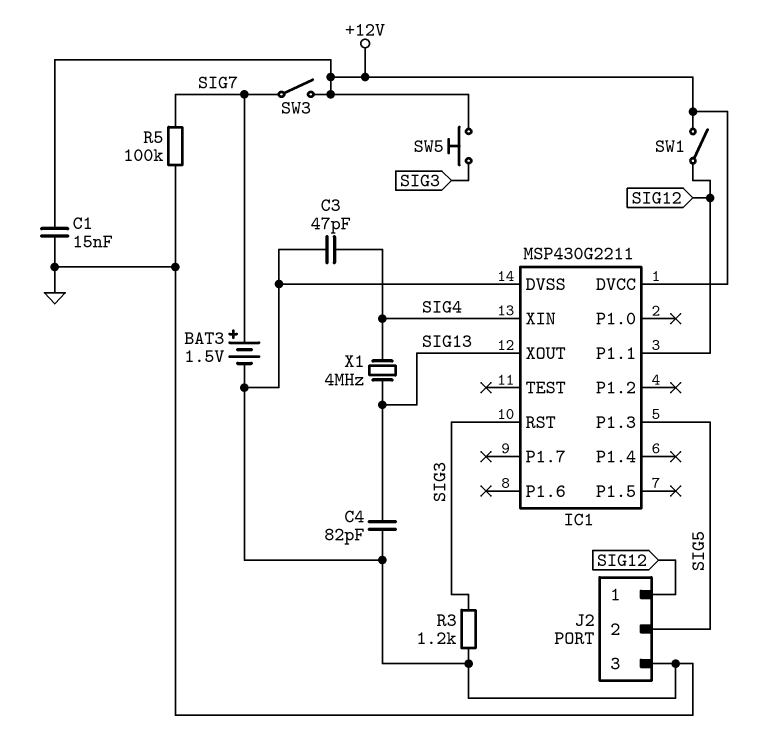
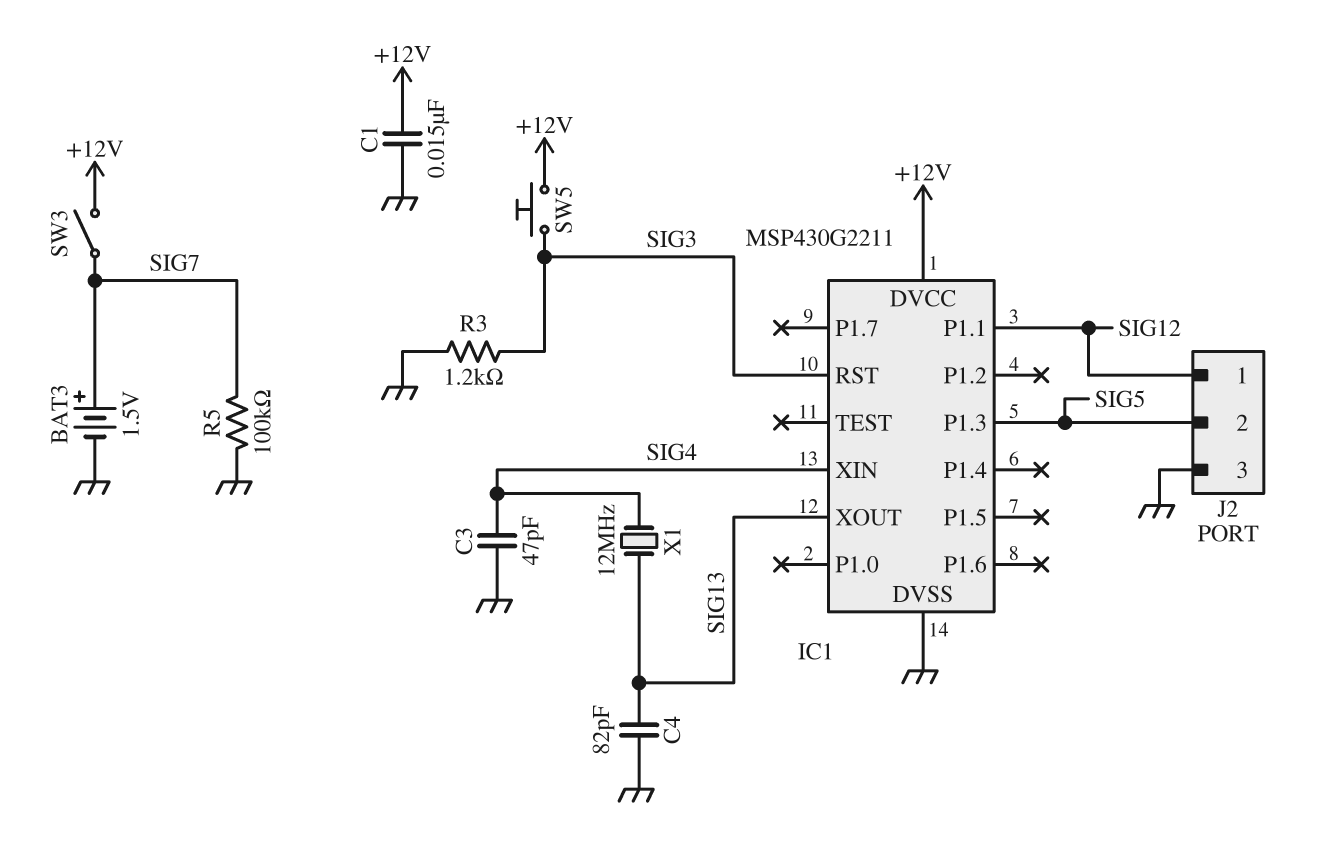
SW1: switch (+12V, SIG12) -> none
X1: 4MHz (SIG4, SIG13) -> 12MHz (SIG4, SIG13)

